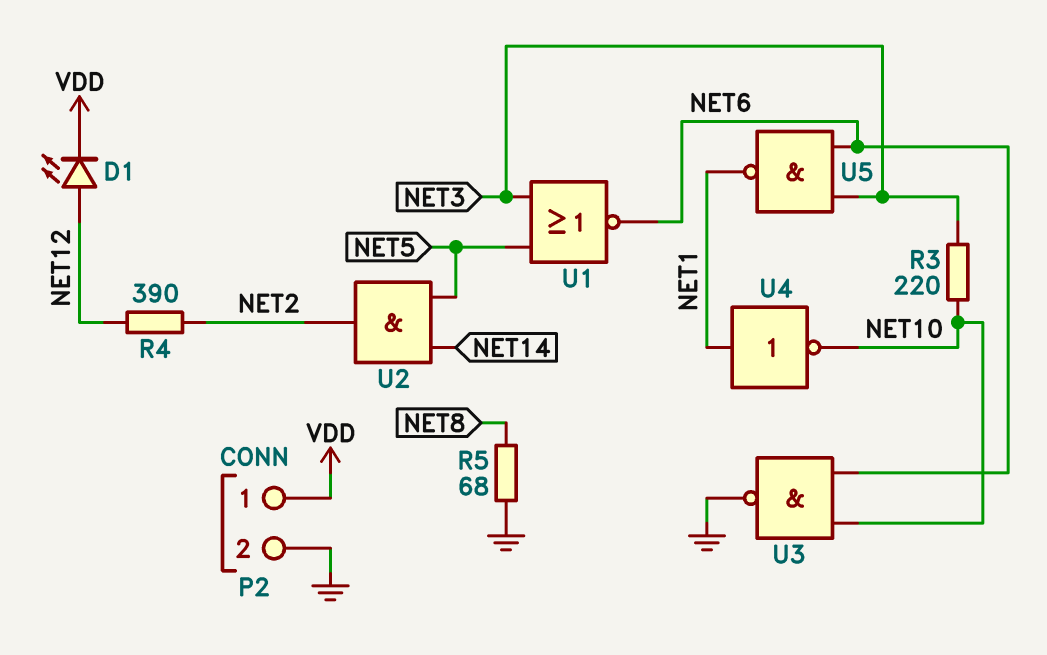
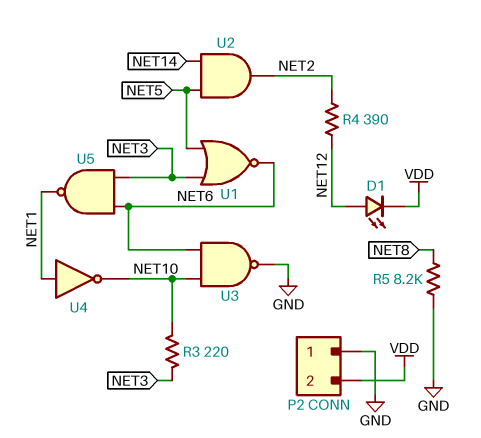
P2 pin 1: VDD -> GND
P2 pin 2: GND -> VDD
R5: 68 (GND, NET8) -> 8.2k (GND, NET8)

